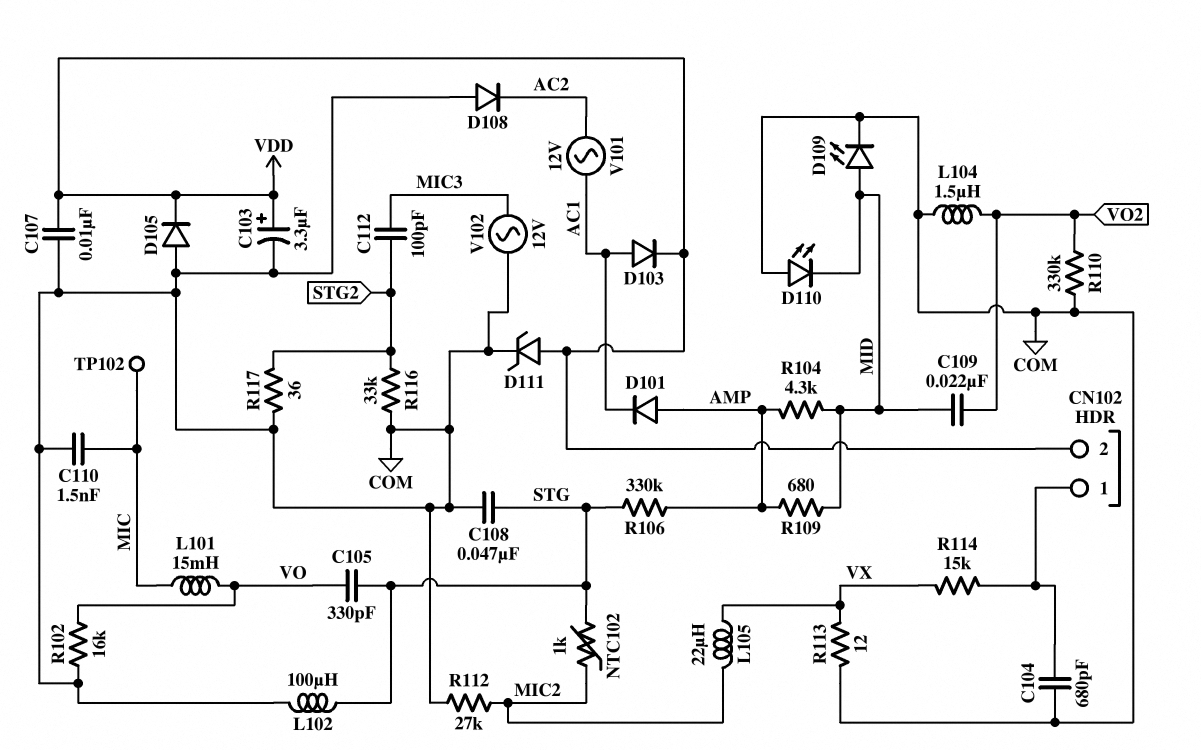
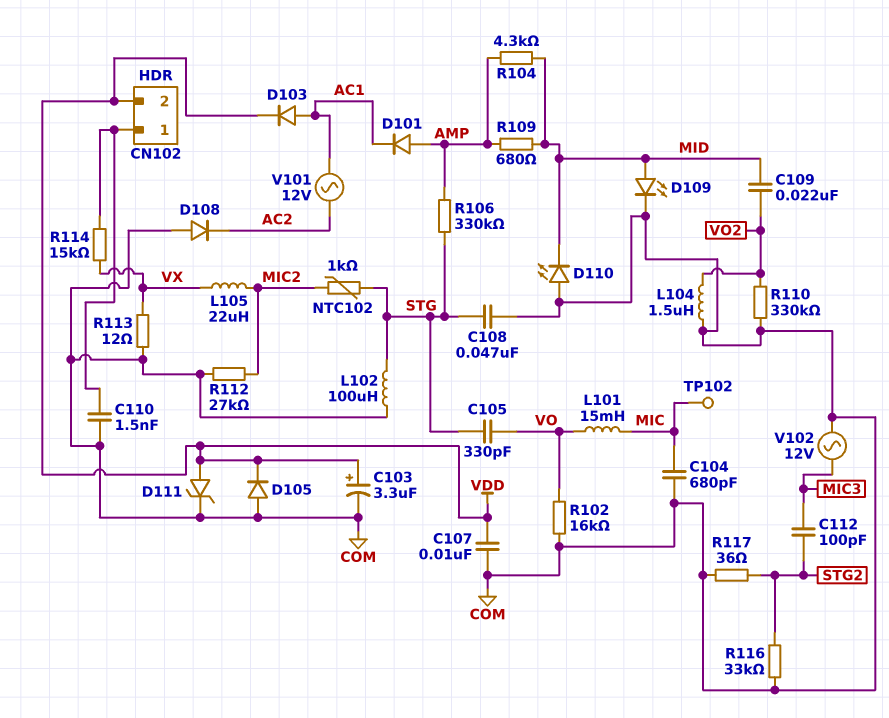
C104: 680pF (CN102/1, COM) -> 680pF (COM, MIC)
C110: 1.5nF (COM, MIC) -> 1.5nF (CN102/1, COM)

